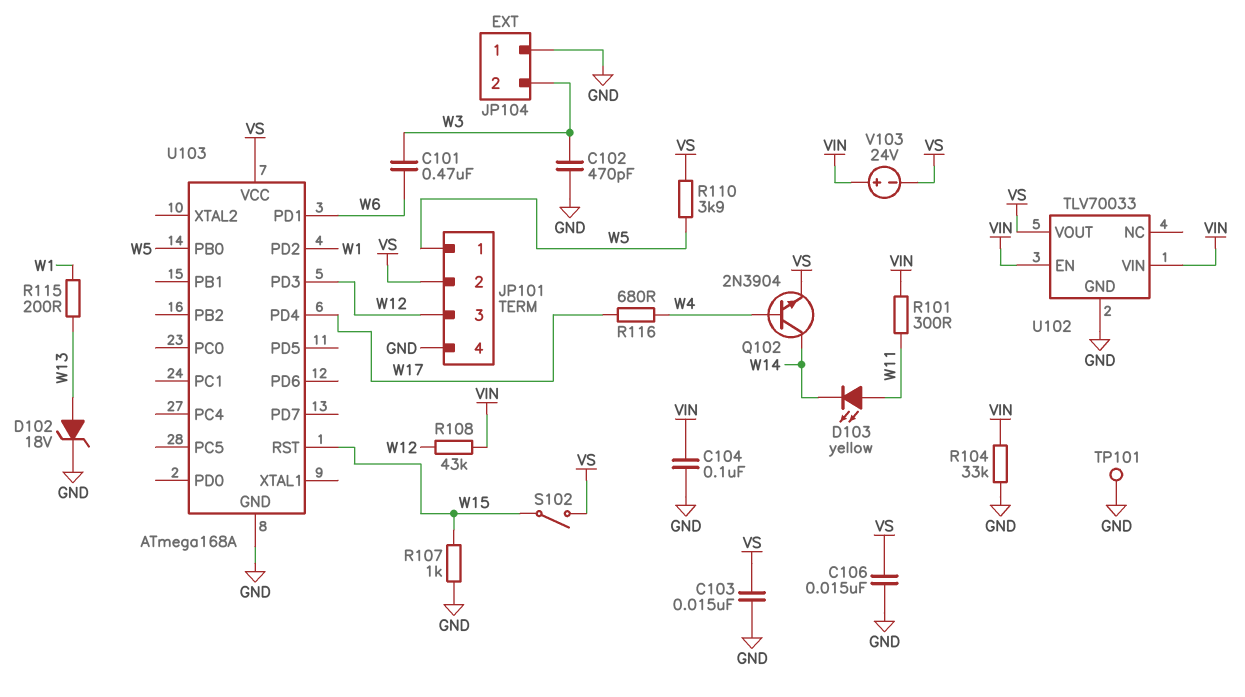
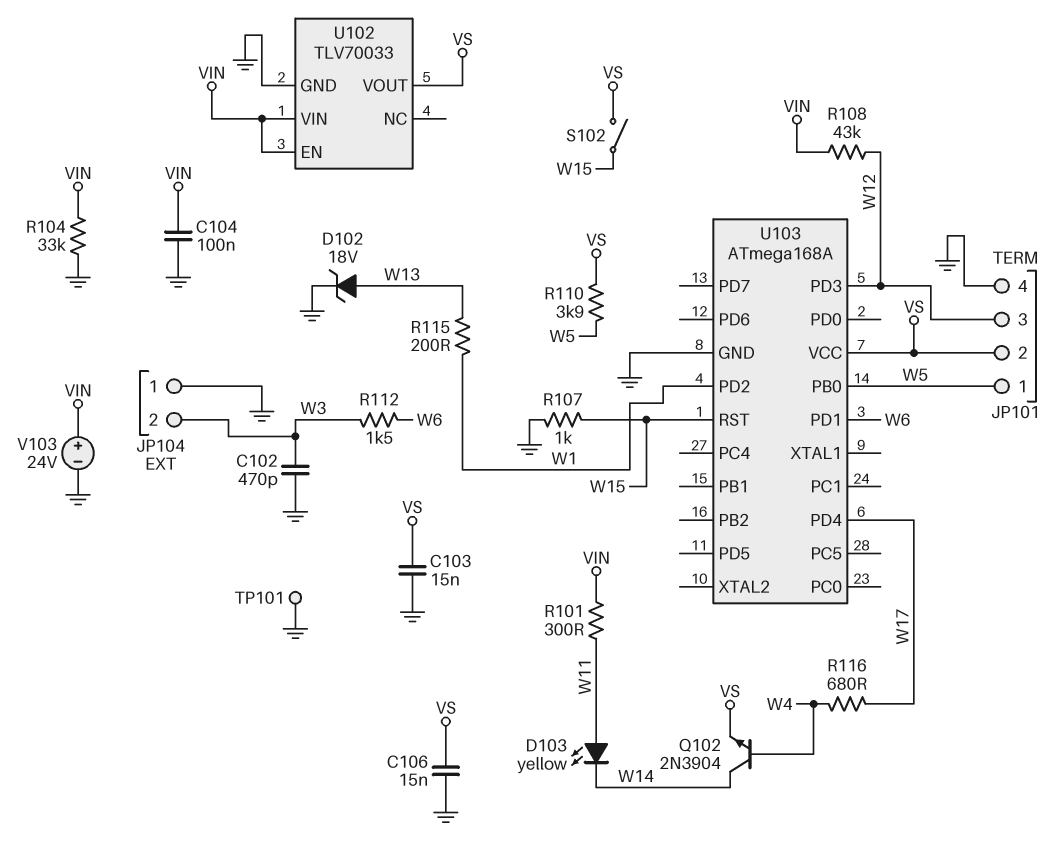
C101: 470nF (W3, W6) -> none
R112: none -> 1.5k (W3, W6)
V103: 24V (plus VIN, minus VS) -> 24V (plus VIN, minus GND)

